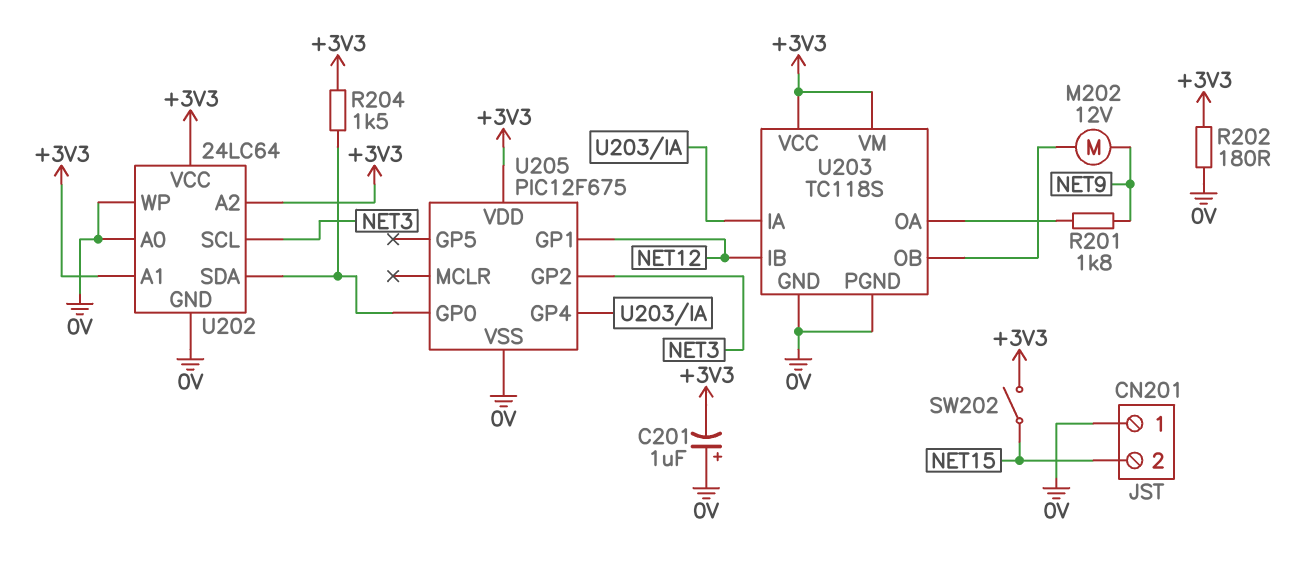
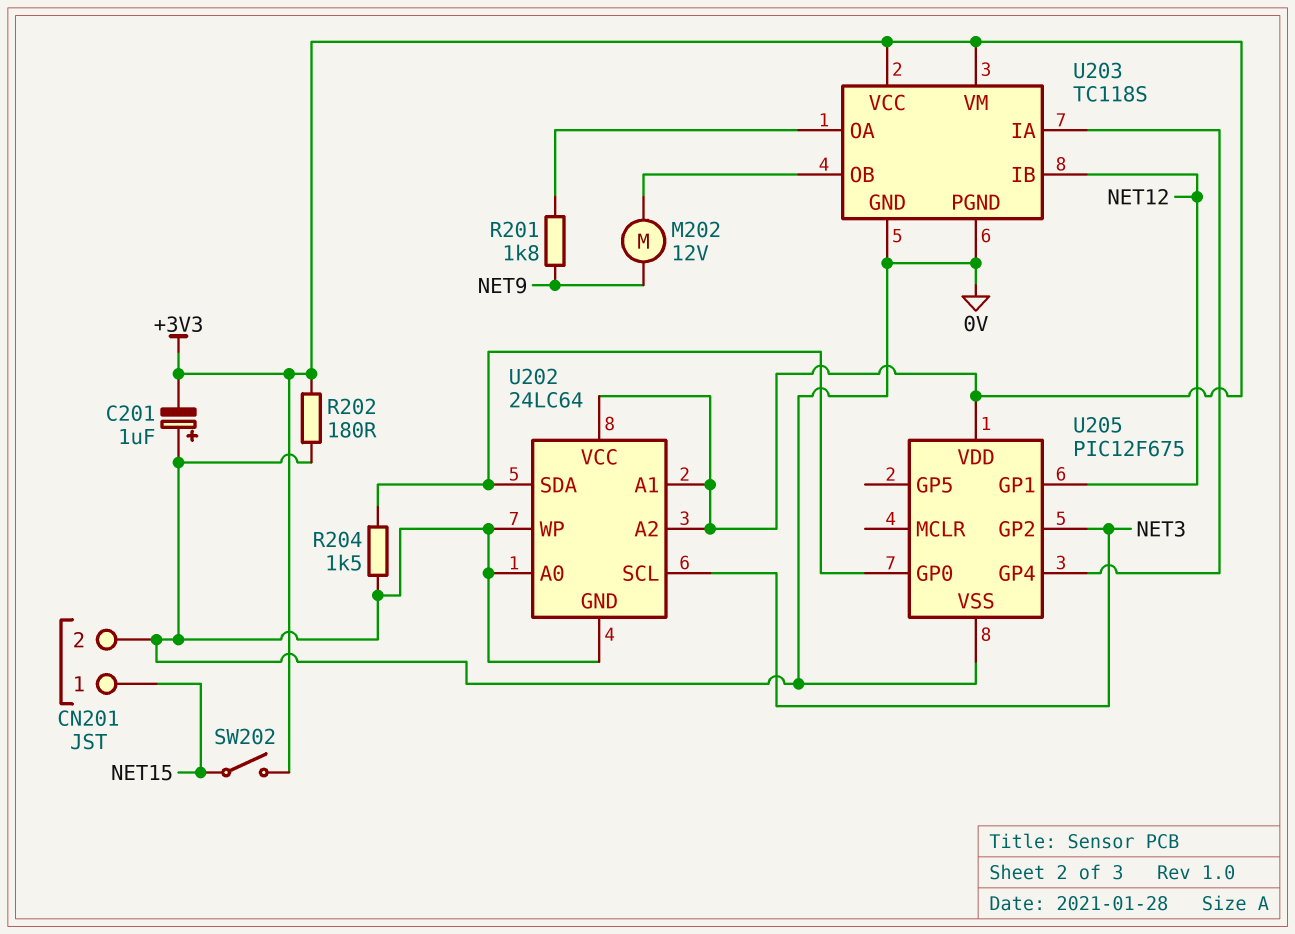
CN201 pin 1: 0V -> NET15
CN201 pin 2: NET15 -> 0V
R204: 1.5k (+3V3, U202/SDA) -> 1.5k (0V, U202/SDA)

